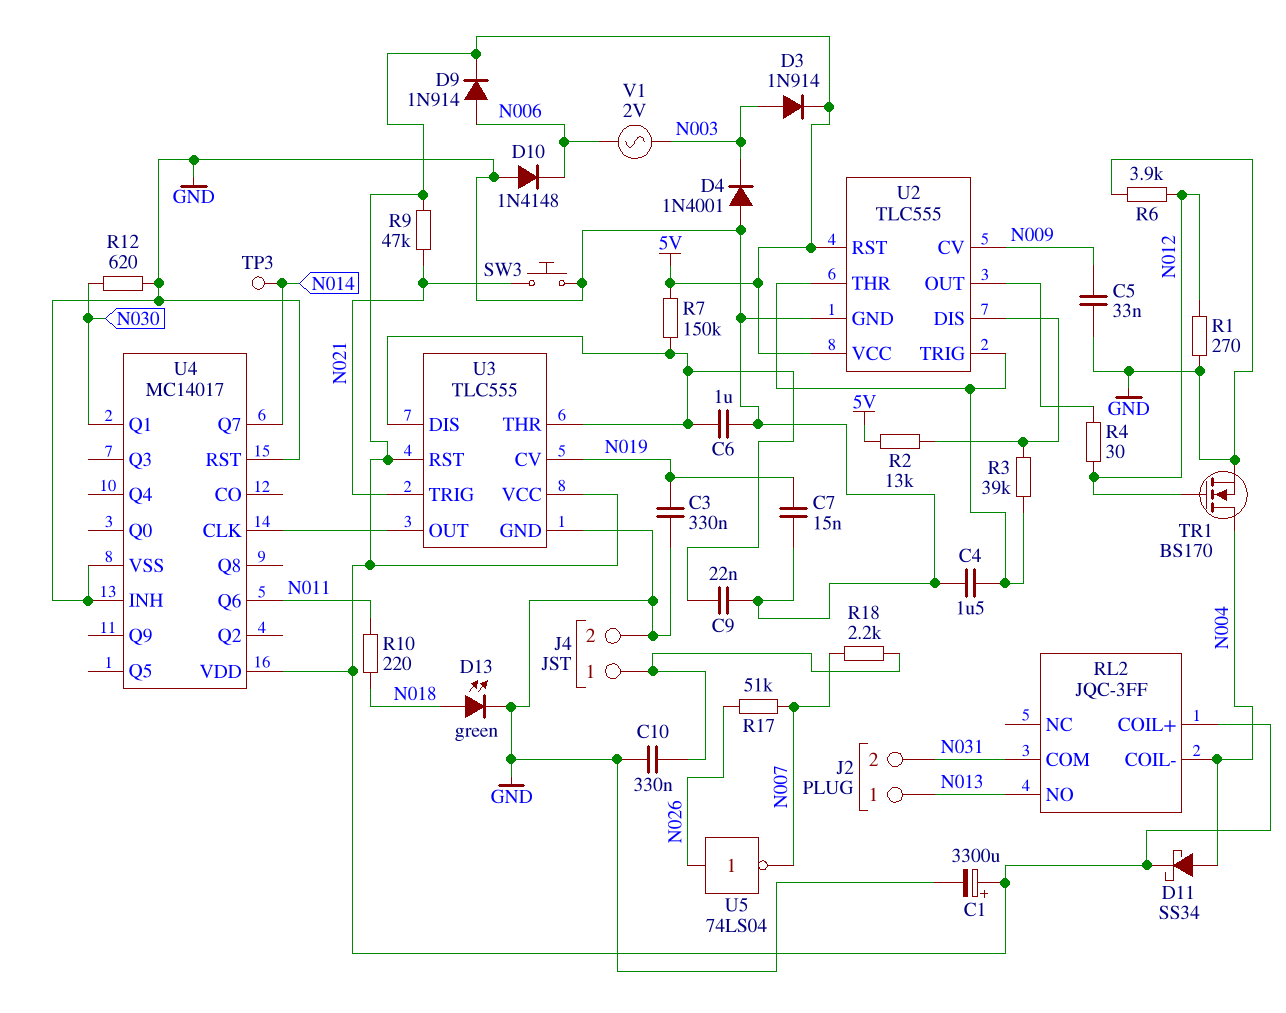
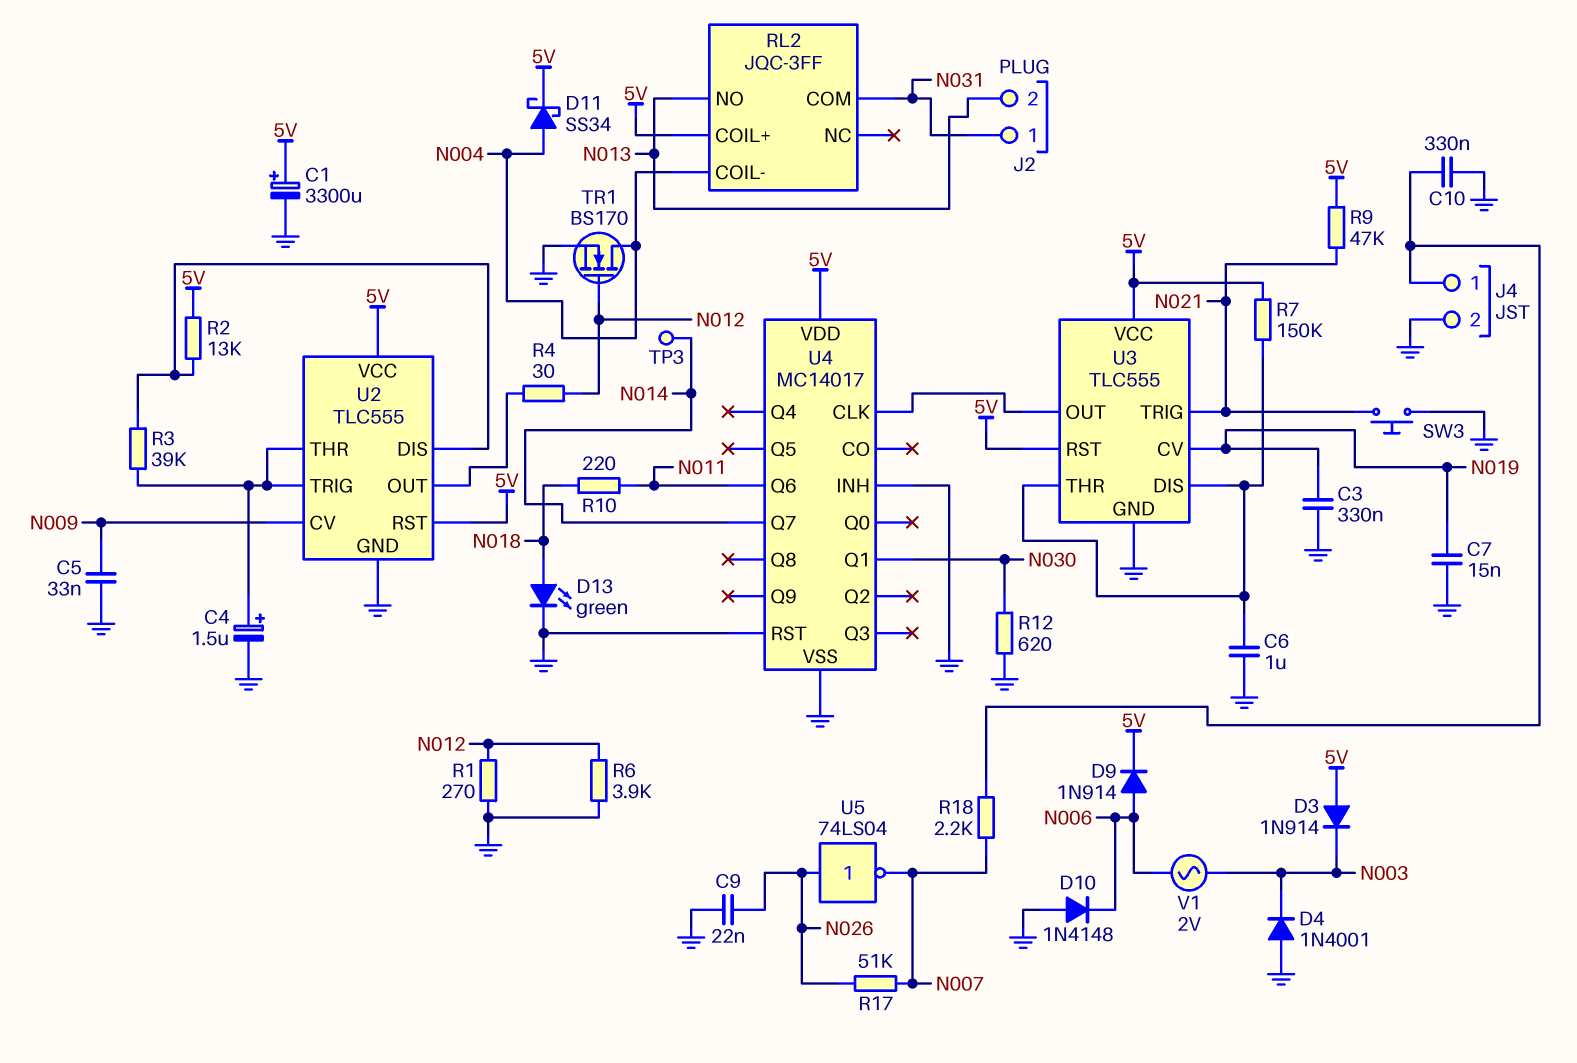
C4: 1.5uF (GND, U2/THR) -> 1.5uF (plus U2/THR, minus GND)
C9: 22nF (GND, U3/DIS) -> 22nF (GND, N026)
D3: diode 1N914 (A N003, K 5V) -> diode 1N914 (A 5V, K N003)
J2 pin 1: N013 -> N031
J2 pin 2: N031 -> N013

